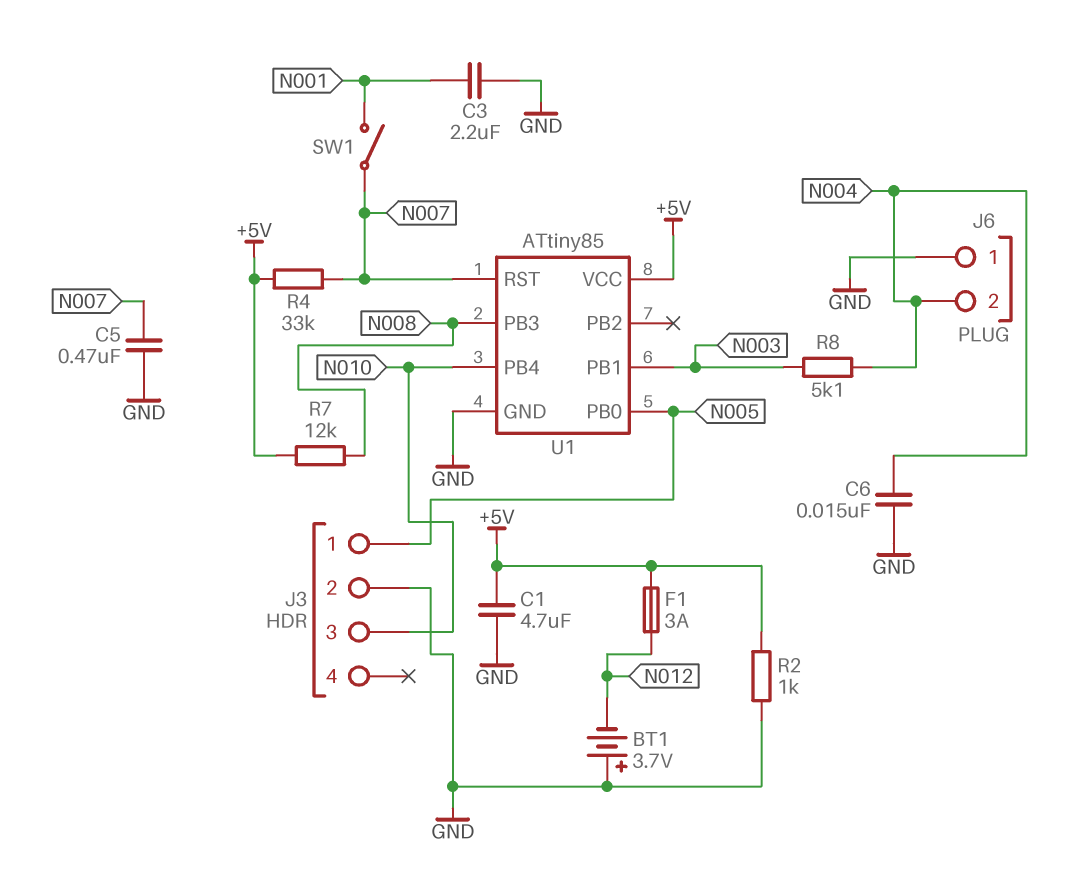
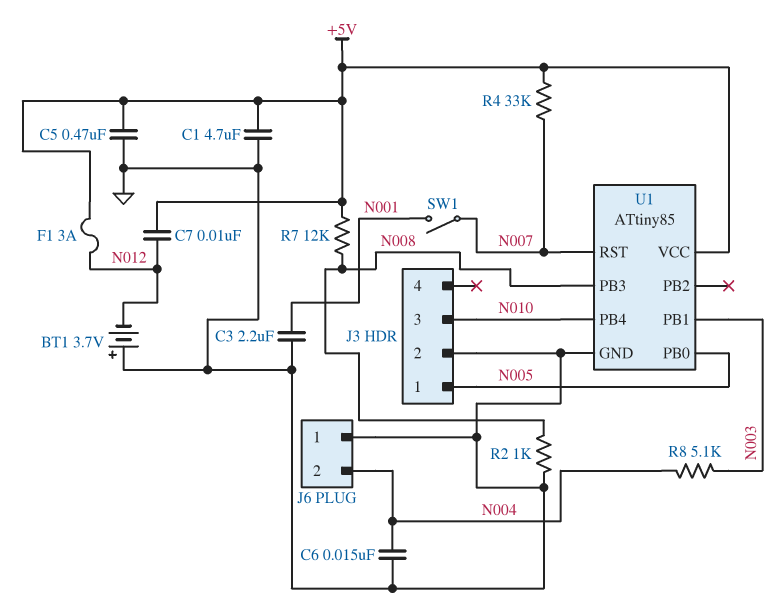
C5: 470nF (GND, N007) -> 470nF (+5V, GND)
C7: none -> 10nF (+5V, N012)
R2: 1k (+5V, GND) -> 1k (GND, N008)

